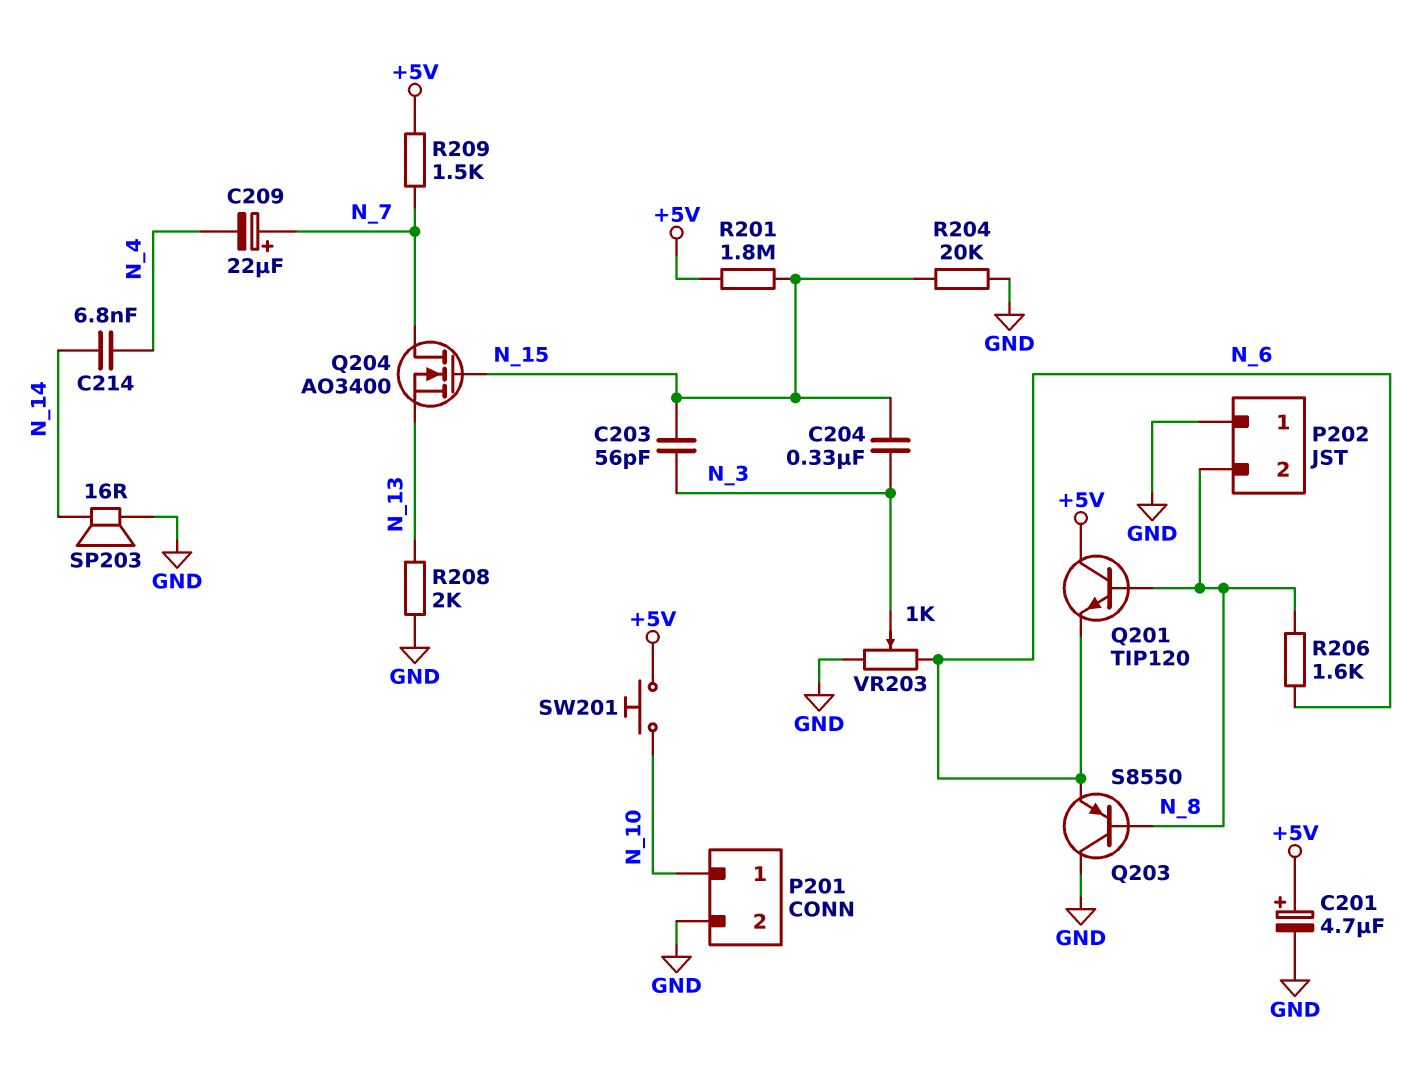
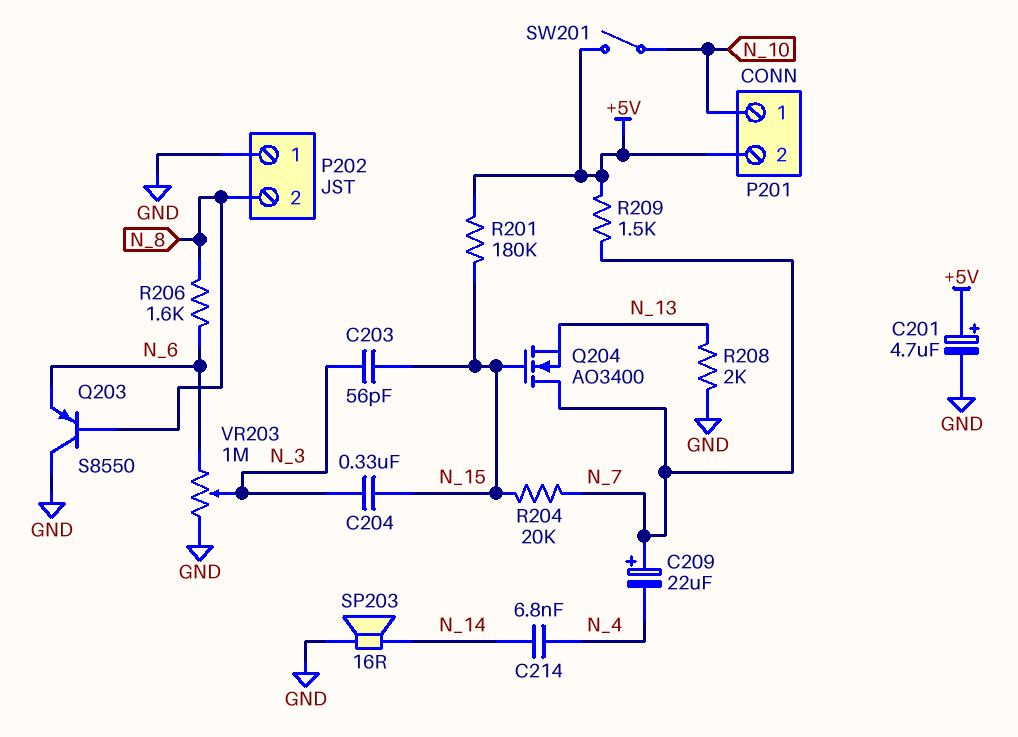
P201 pin 2: GND -> +5V
Q201: NPN TIP120 (B N_8, C +5V, E N_6) -> none
R201: 1.8M (+5V, N_15) -> 180k (+5V, N_15)
R204: 20k (GND, N_15) -> 20k (N_7, N_15)
SW201: button (+5V, N_10) -> switch (+5V, N_10)
VR203: 1k (GND, N_6, wiper N_3) -> 1M (GND, N_6, wiper N_3)

